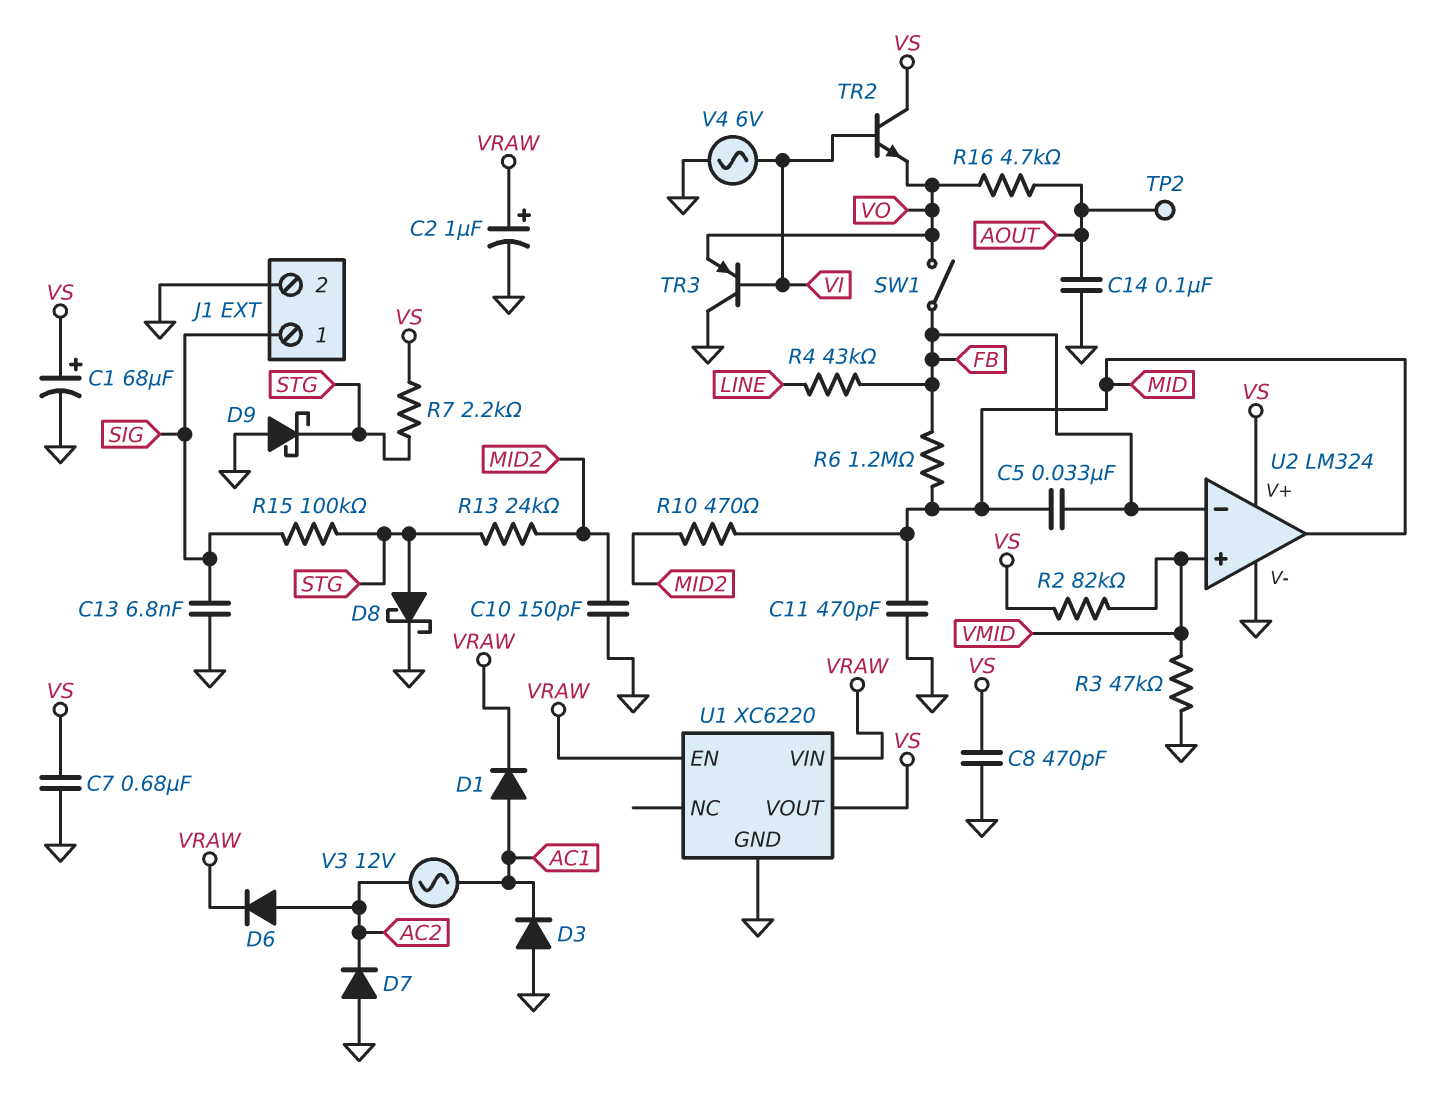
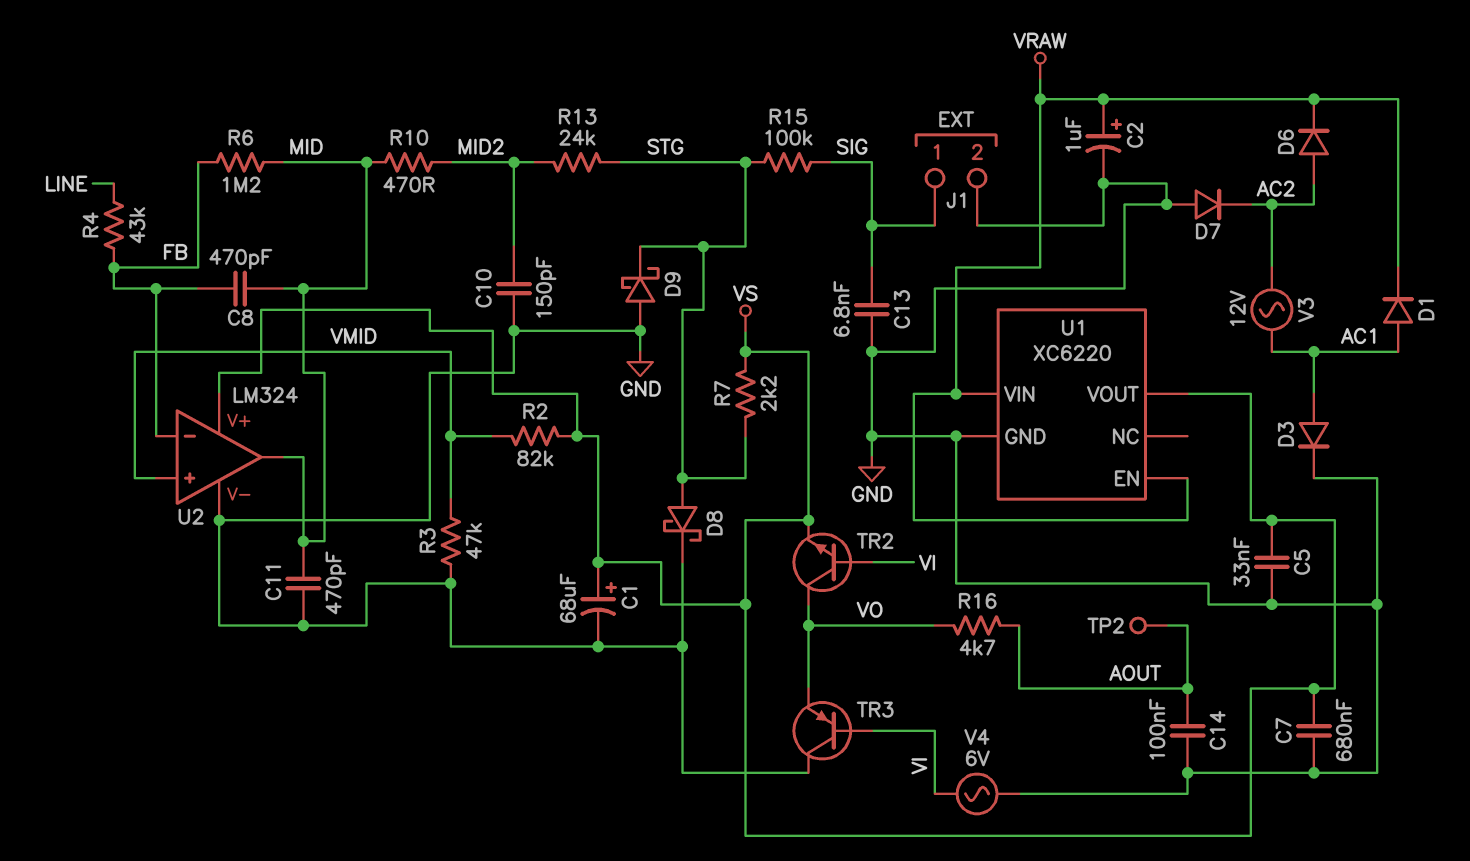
C5: 33nF (FB, MID) -> 33nF (GND, VS)
C8: 470pF (GND, VS) -> 470pF (FB, MID)
D3: diode (A GND, K AC1) -> diode (A AC1, K GND)
SW1: switch (FB, VO) -> none
TR2: NPN (B VI, C VS, E VO) -> NPN (B VI, C VO, E VS)

